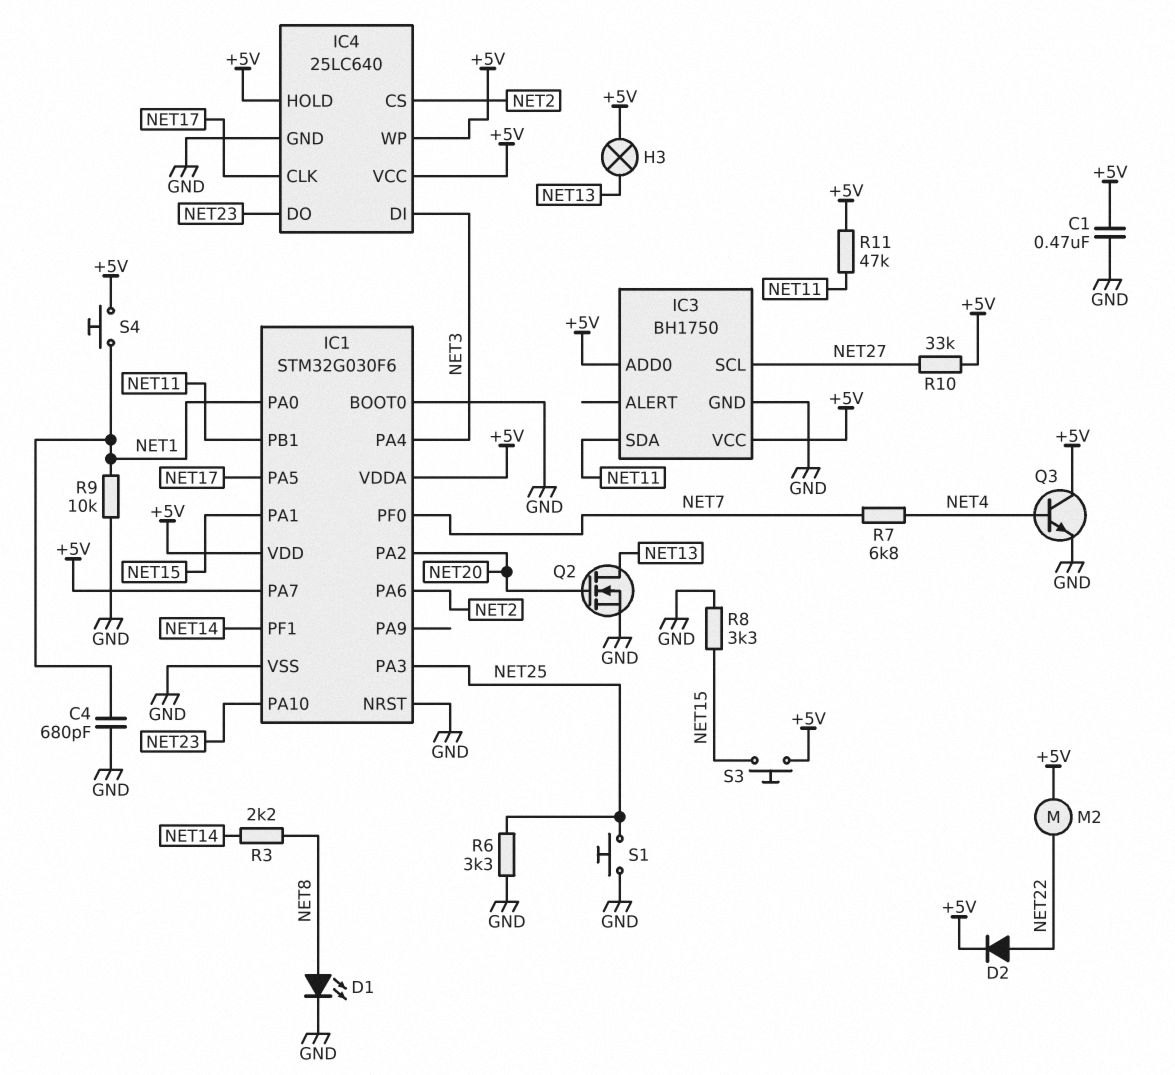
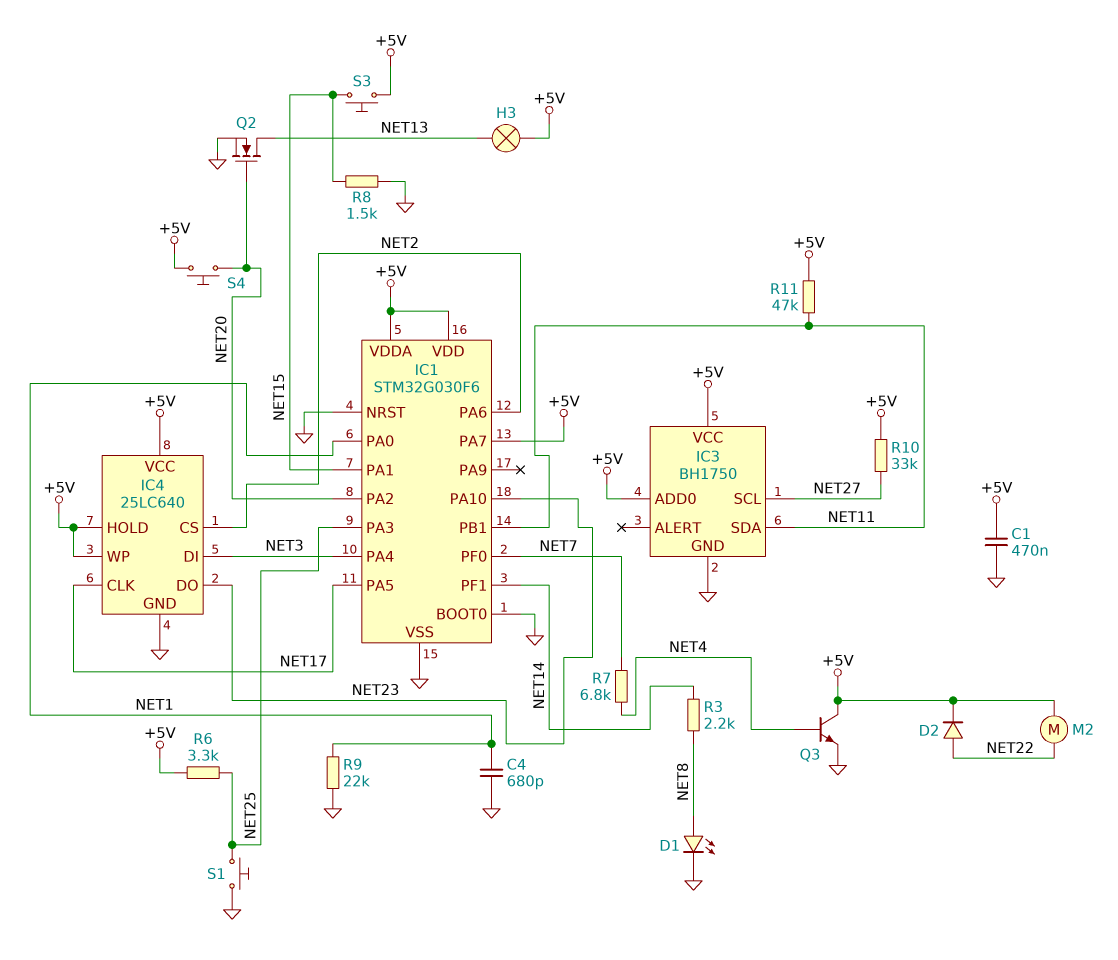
R6: 3.3k (GND, NET25) -> 3.3k (+5V, NET25)
R8: 3.3k (GND, NET15) -> 1.5k (GND, NET15)
R9: 10k (GND, NET1) -> 22k (GND, NET1)
S4: button (+5V, NET1) -> button (+5V, NET20)

